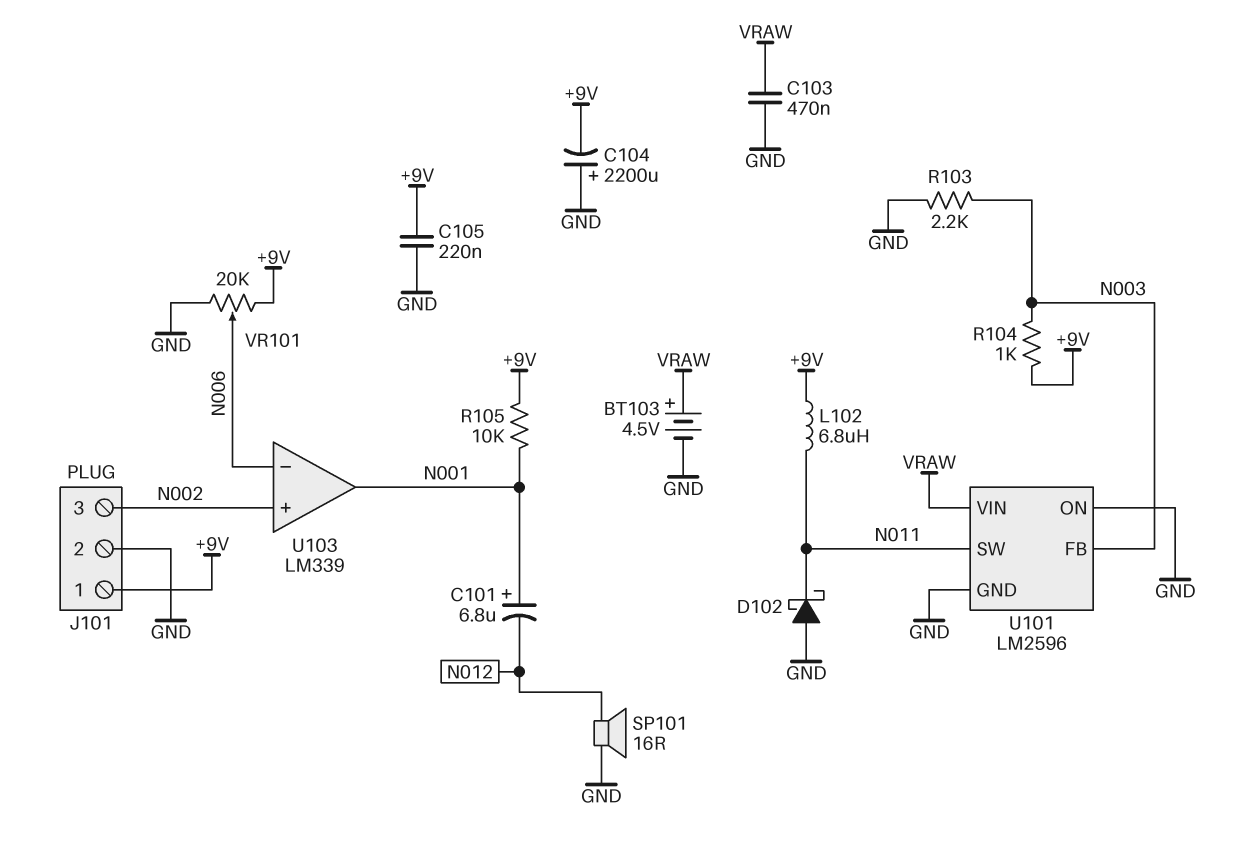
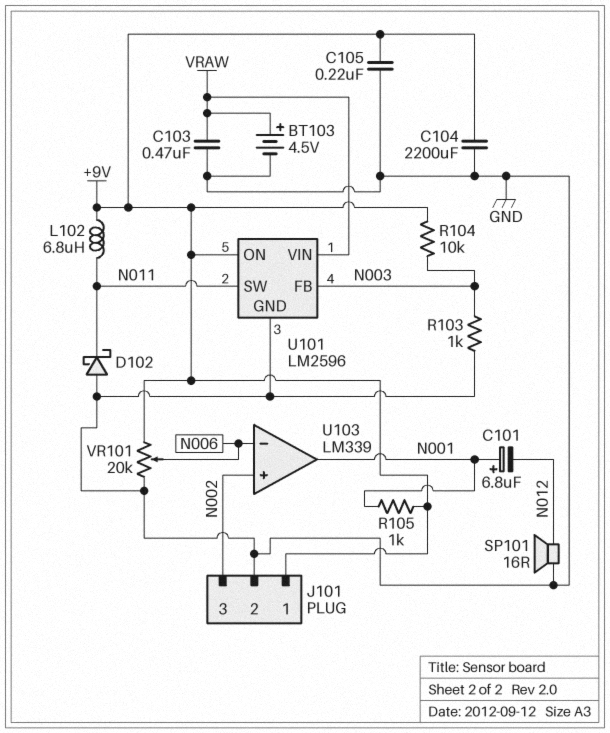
C104: 2200uF (plus GND, minus +9V) -> 2200uF (+9V, GND)
R103: 2.2k (GND, N003) -> 1k (GND, N003)
R104: 1k (+9V, N003) -> 10k (+9V, N003)
R105: 10k (+9V, N001) -> 1k (+9V, N001)
U101 pin ON: GND -> +9V

